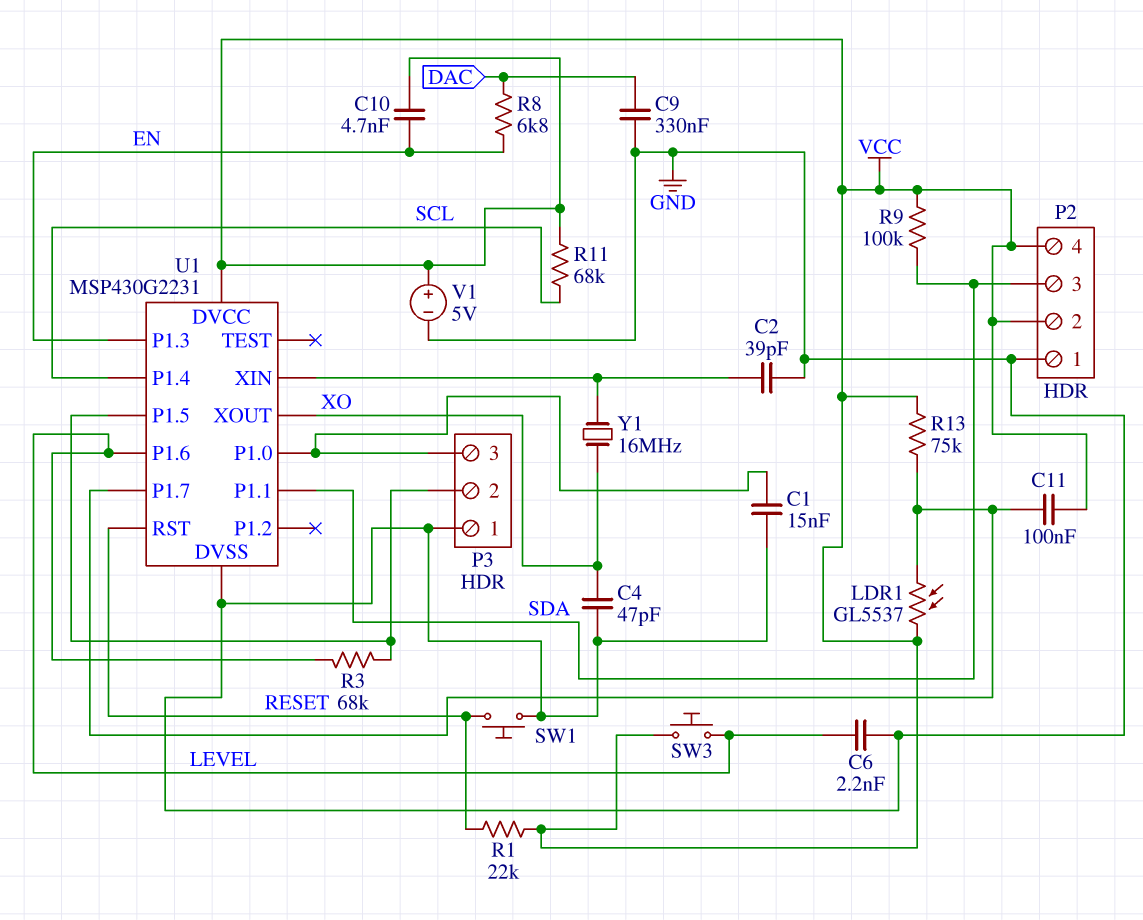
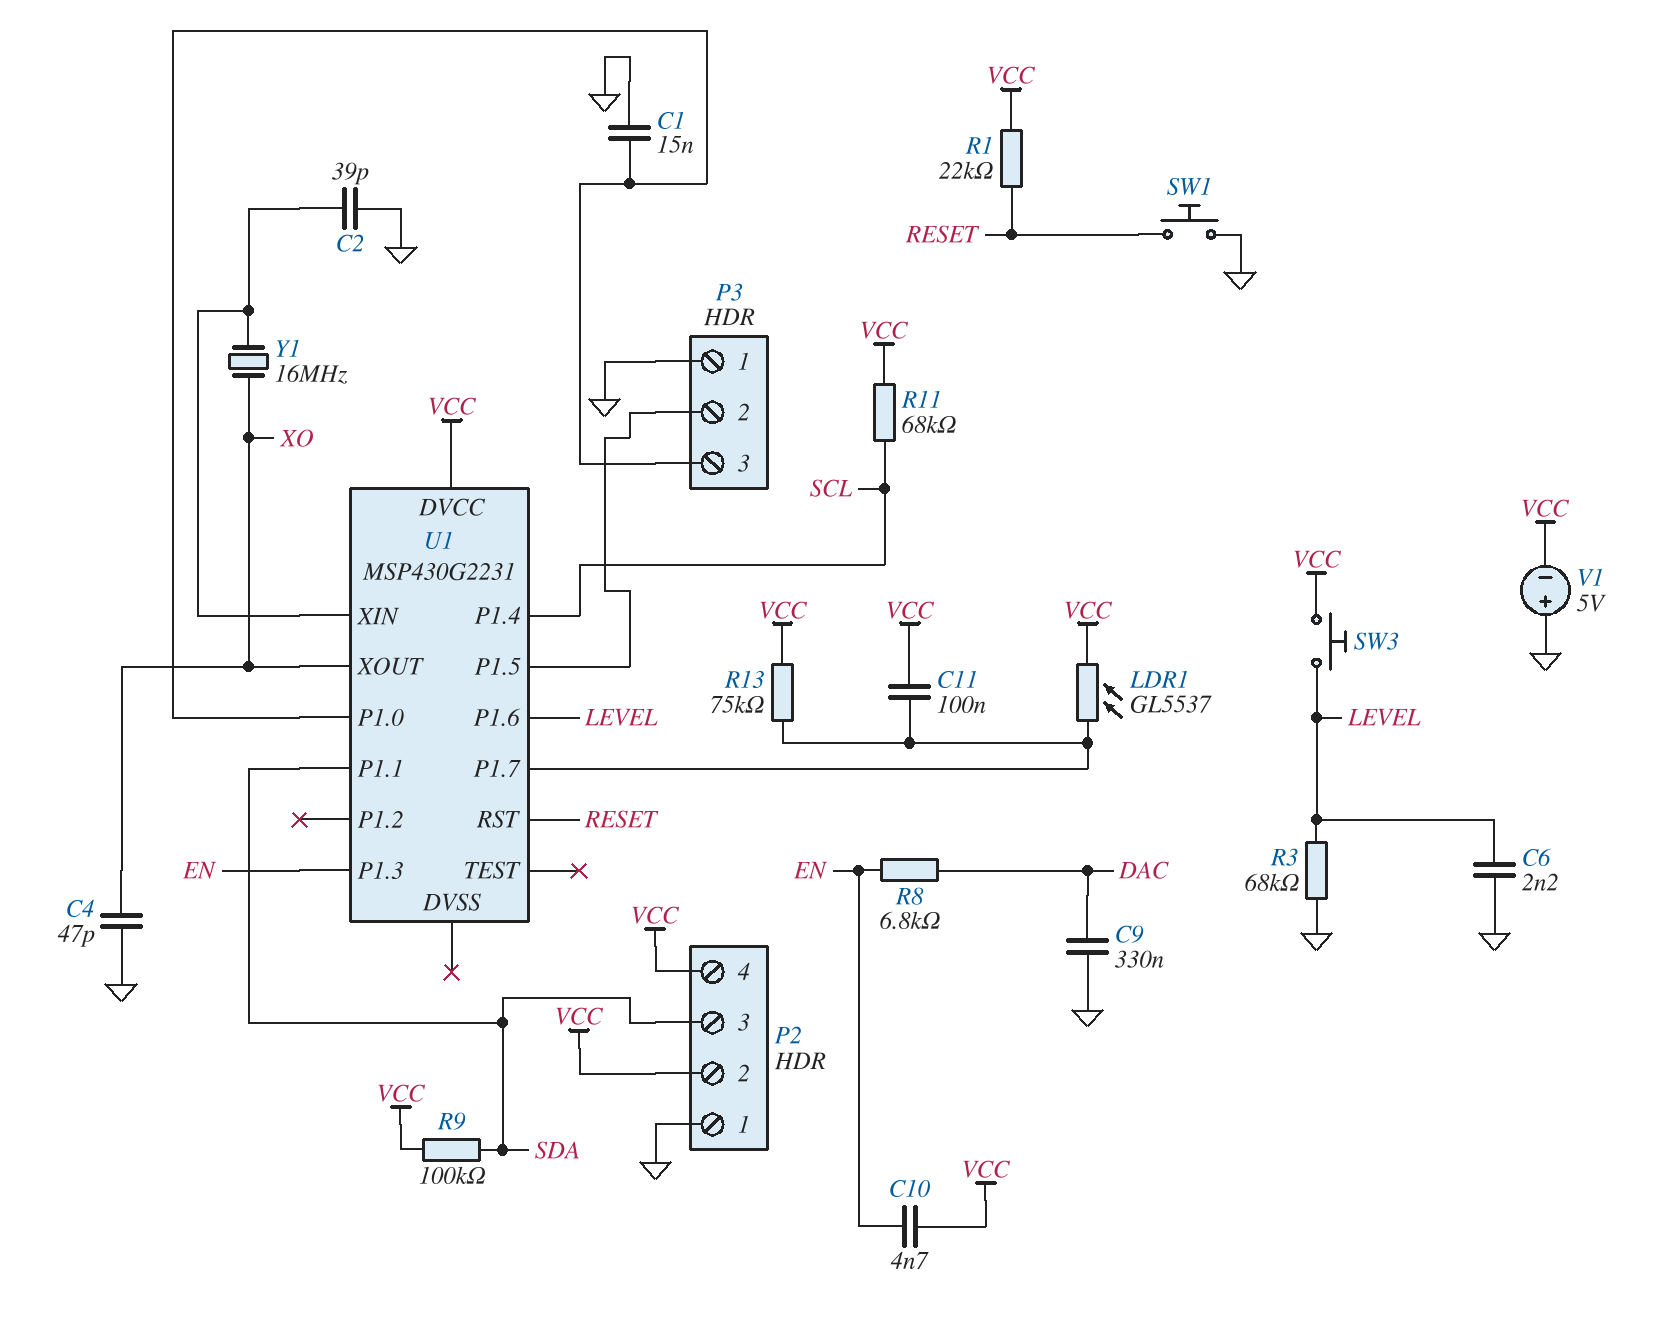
R3: 68k (LEVEL, P3/2) -> 68k (GND, LEVEL)
U1 pin DVSS: GND -> none
V1: 5V (plus VCC, minus GND) -> 5V (plus GND, minus VCC)

